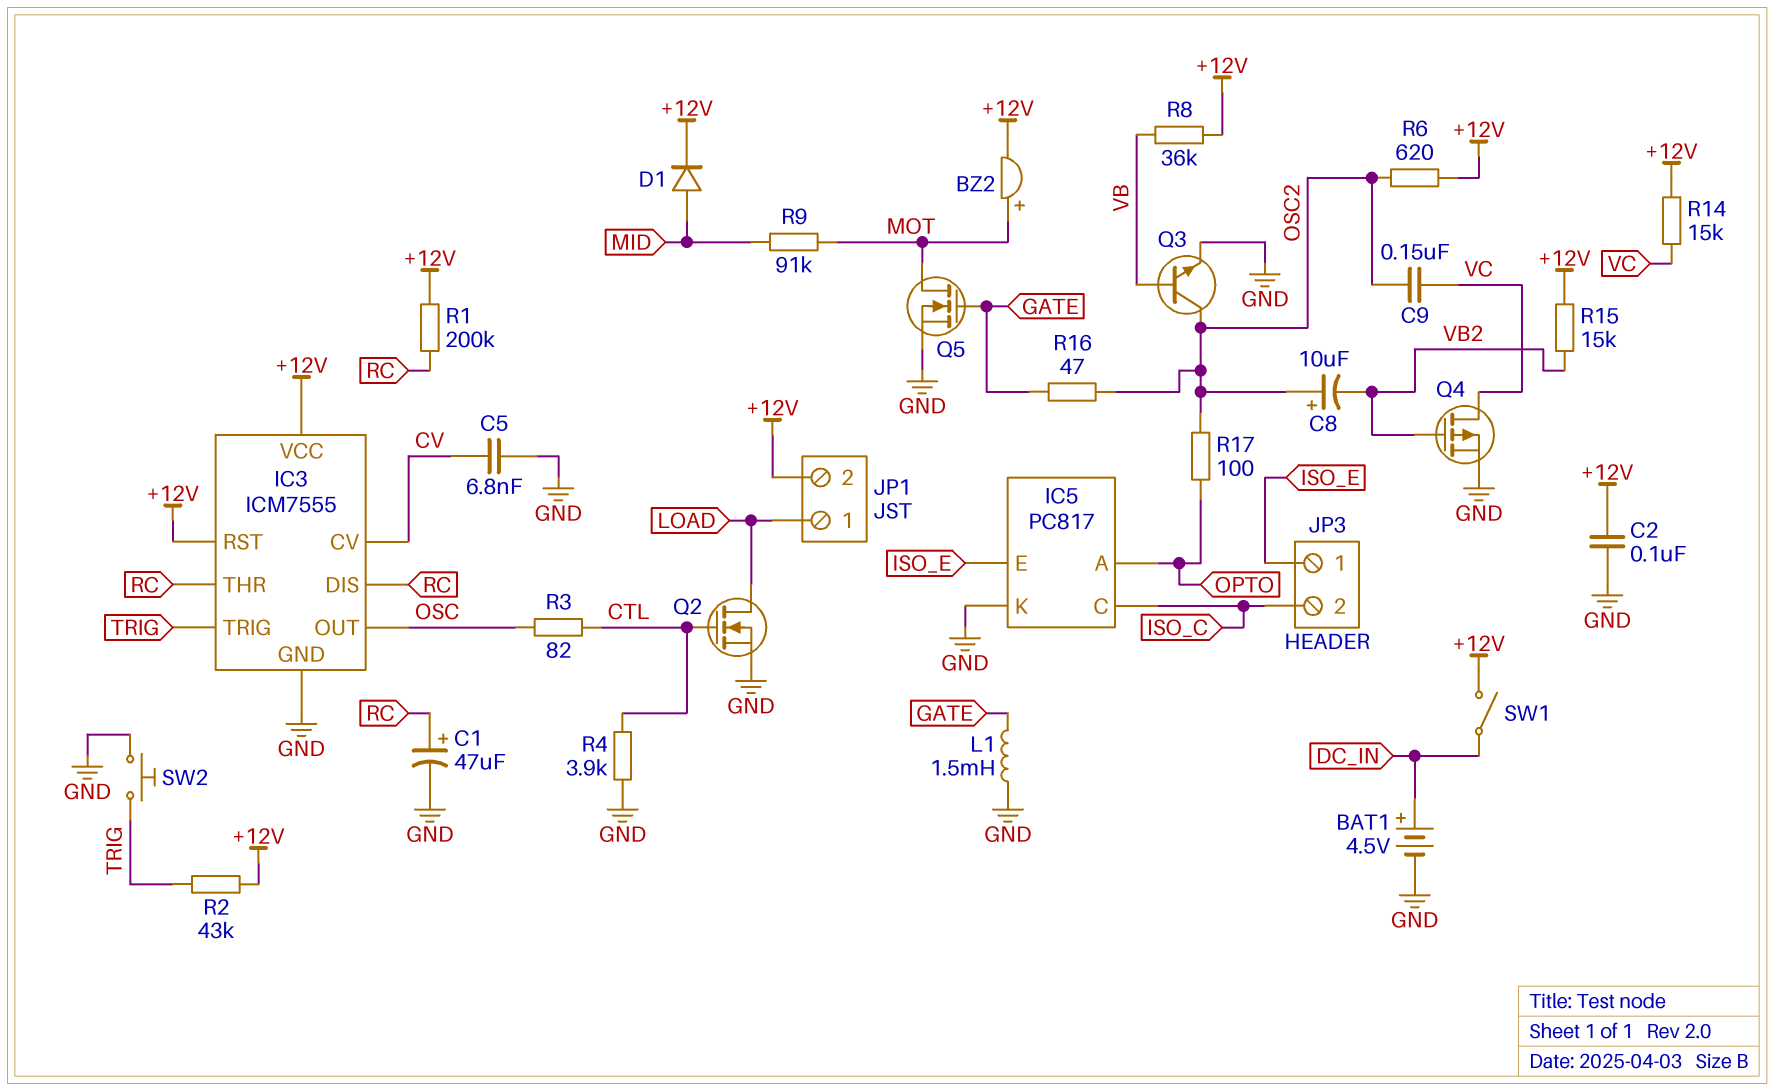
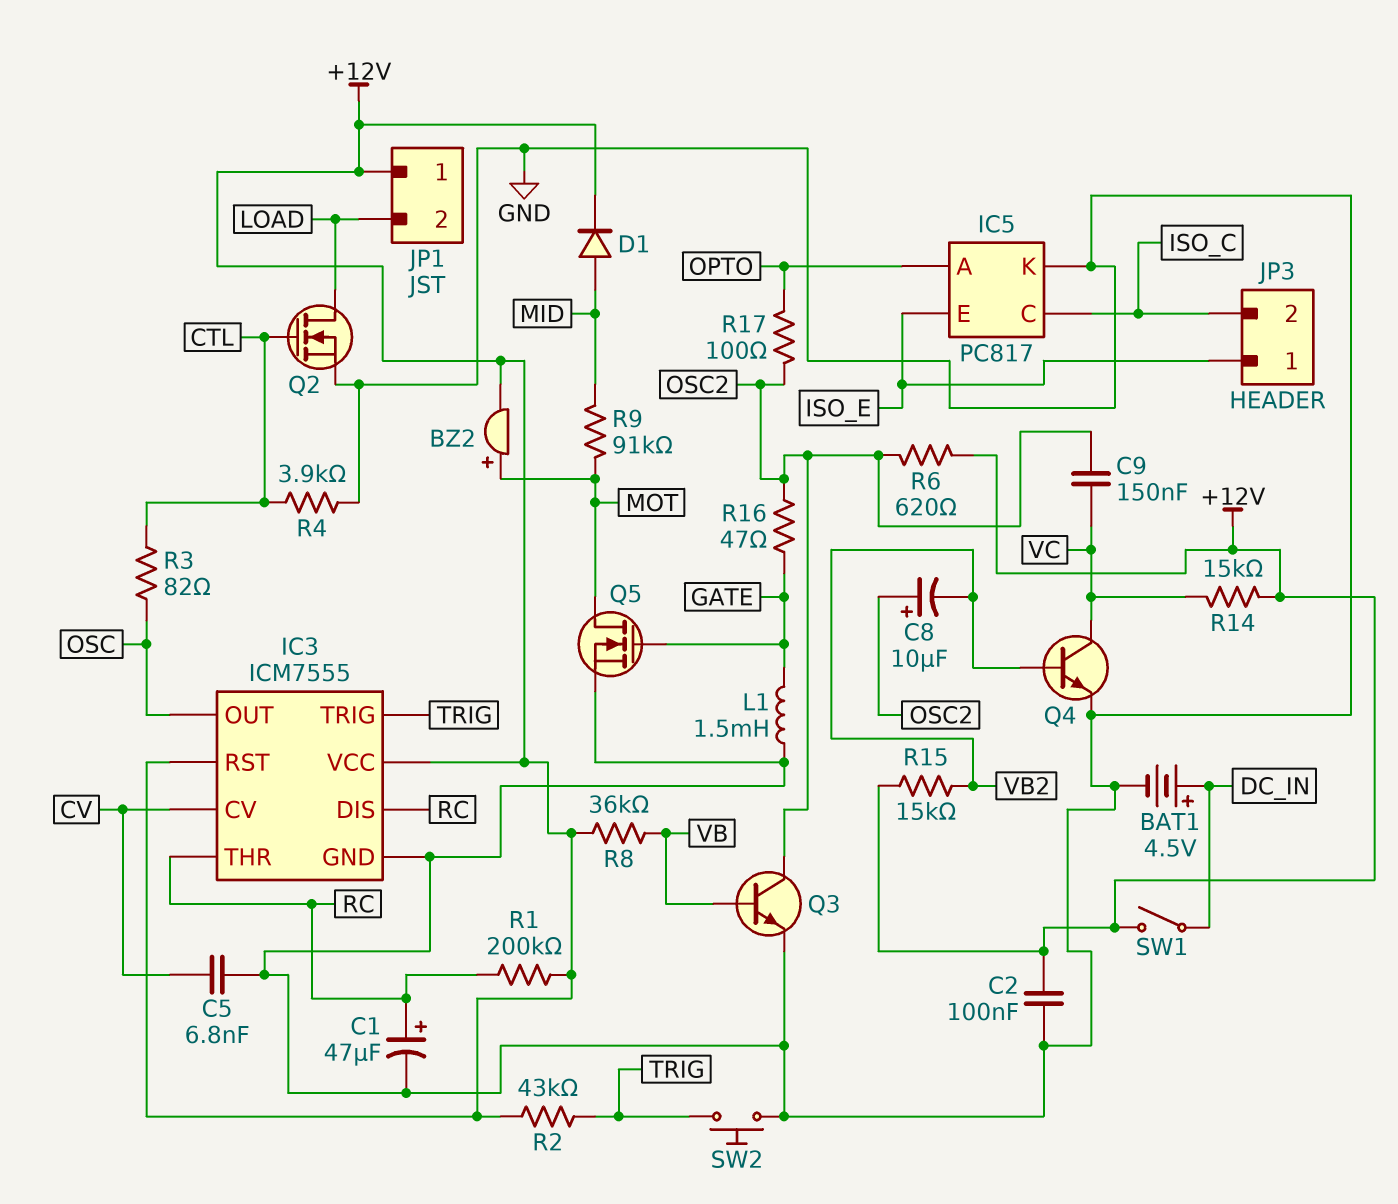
JP1 pin 1: LOAD -> +12V
JP1 pin 2: +12V -> LOAD
Q4: PMOS (G VB2, D VC, S GND) -> NPN (B VB2, C VC, E GND)

